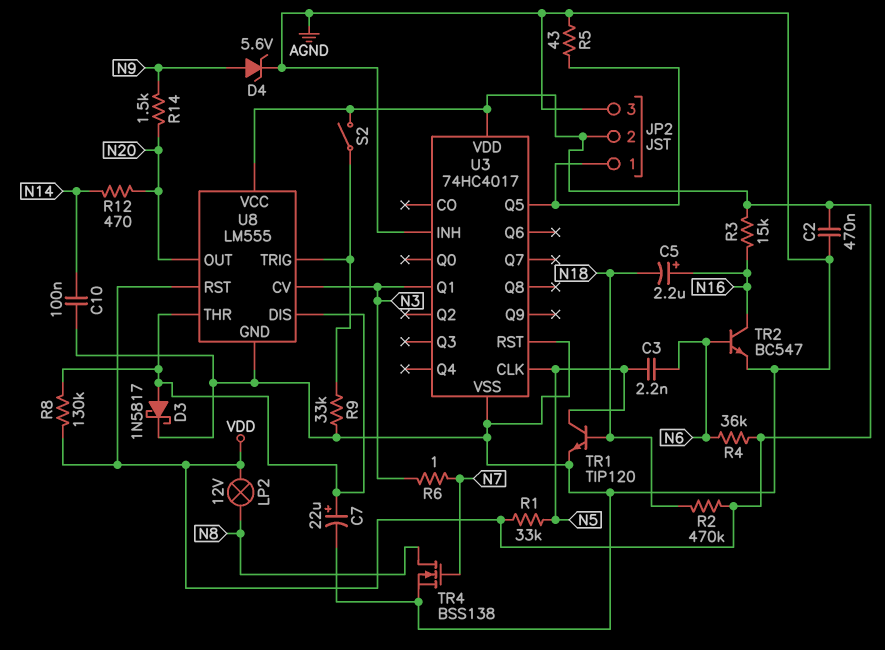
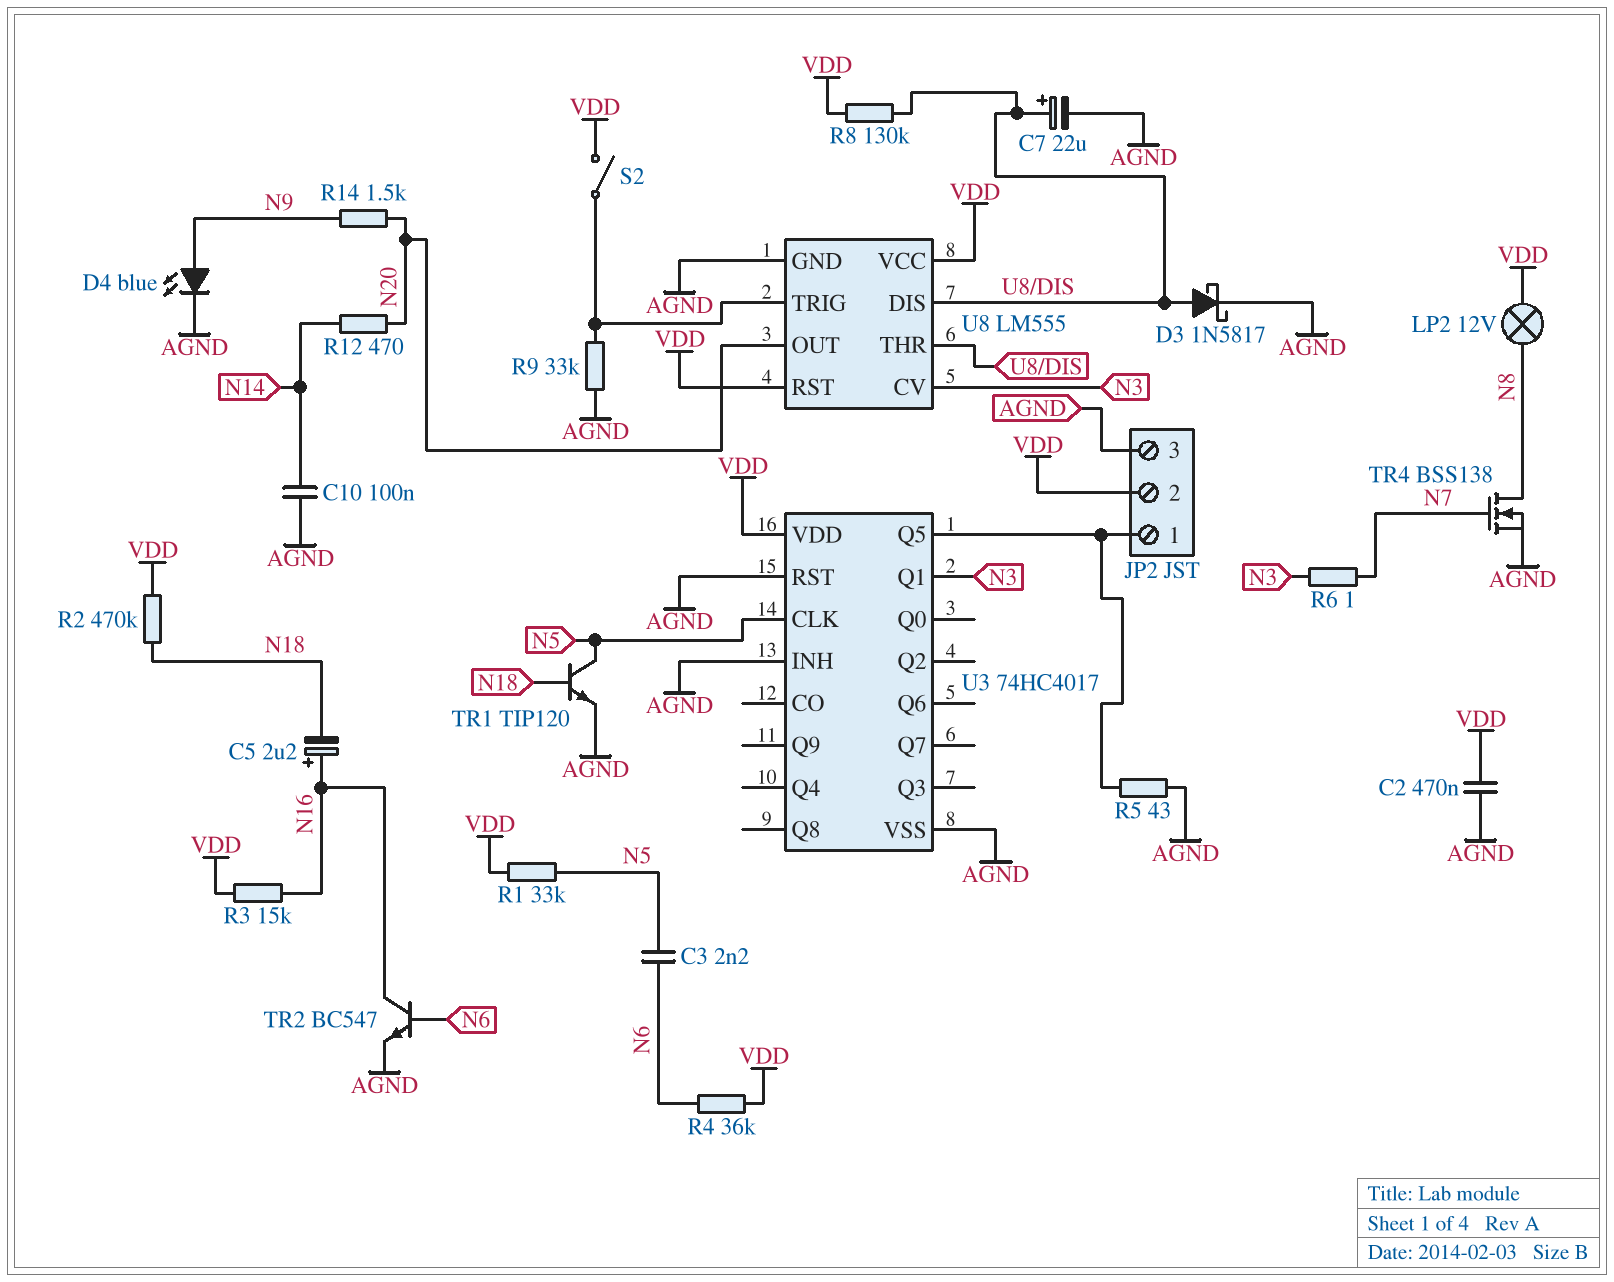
D4: zener 5.6V (A N9, K AGND) -> LED blue (A N9, K AGND)

